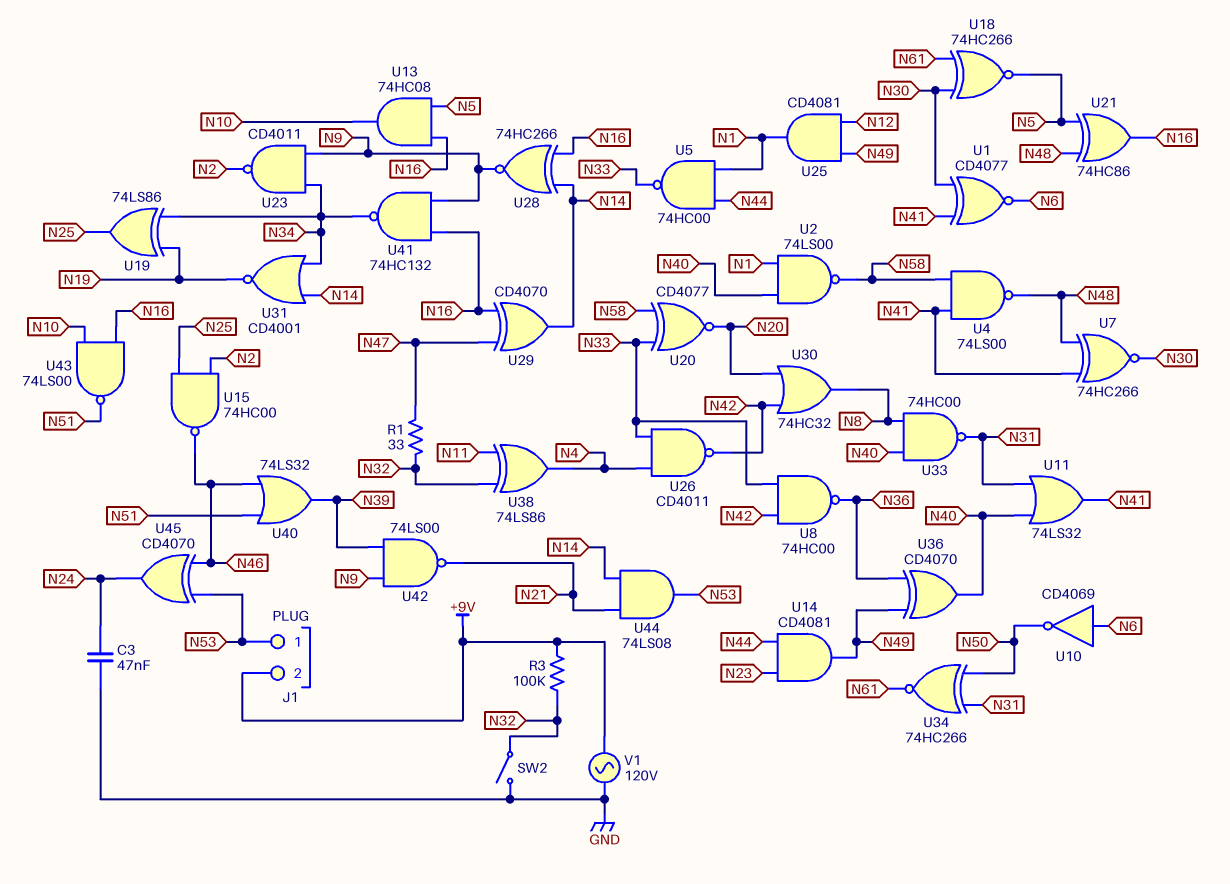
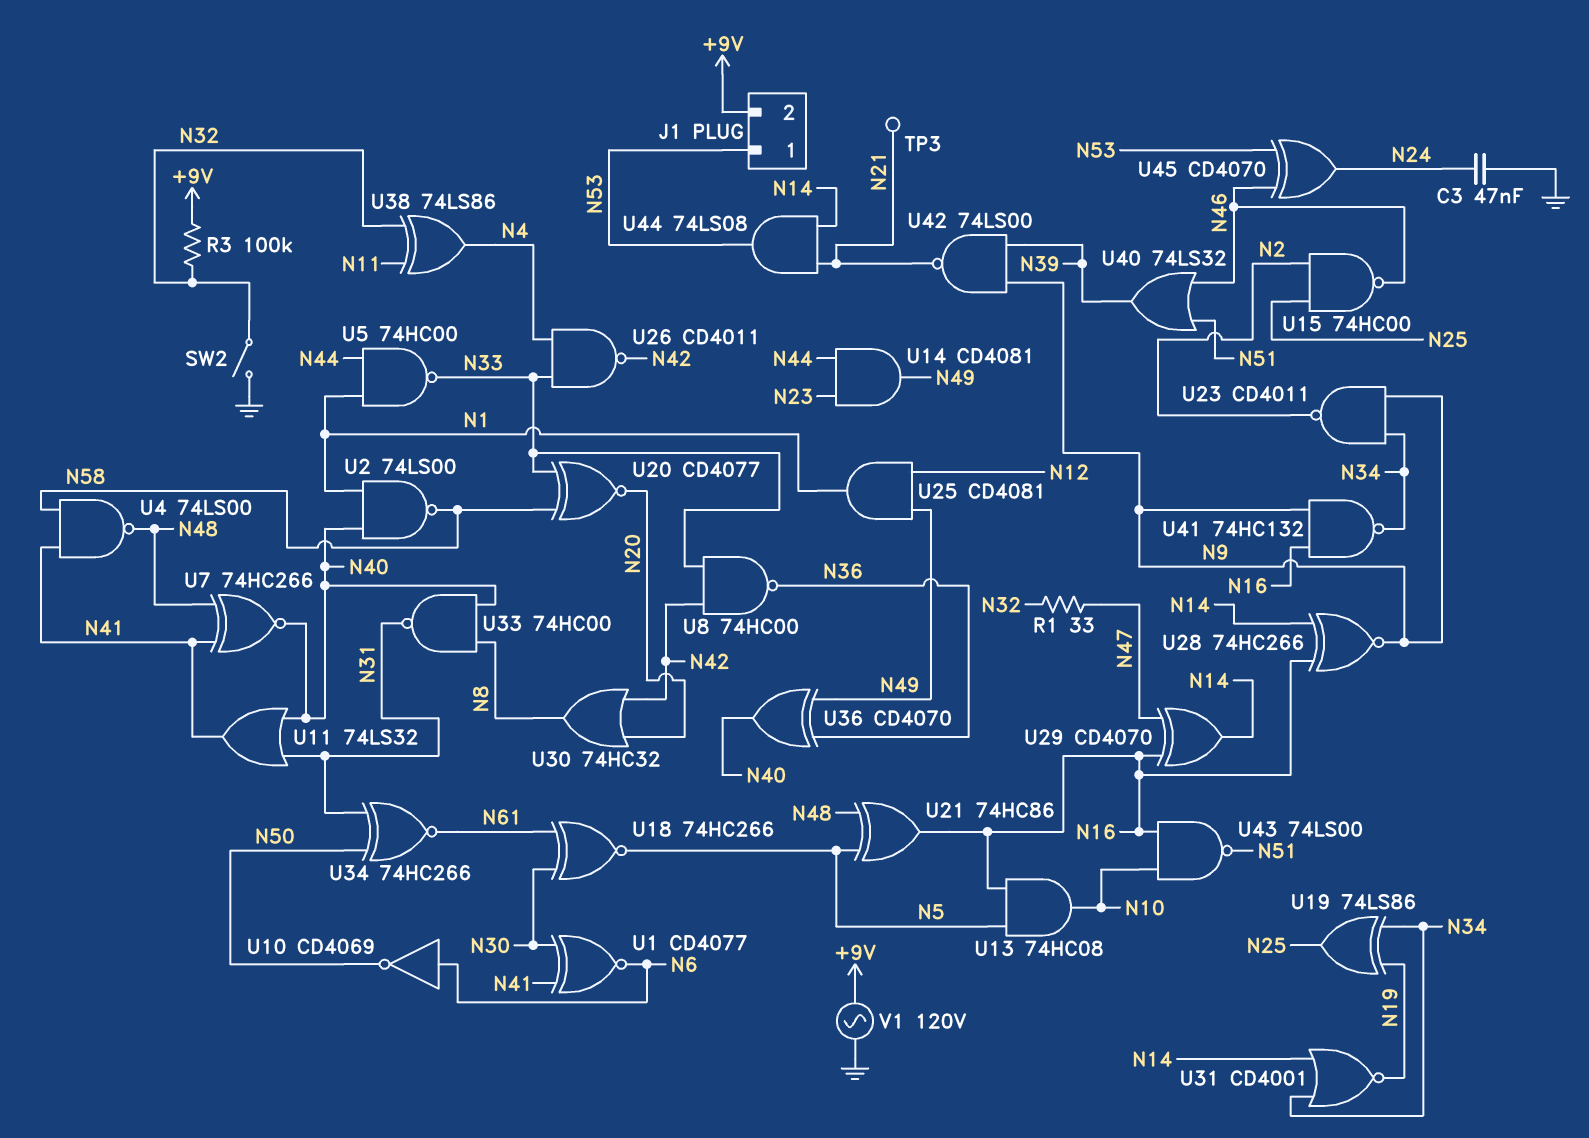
TP3: none -> test point (N21)
U7: XNOR 74HC266 (in N41, in N48, out N30) -> XNOR 74HC266 (in N41, in N48, out N40)

